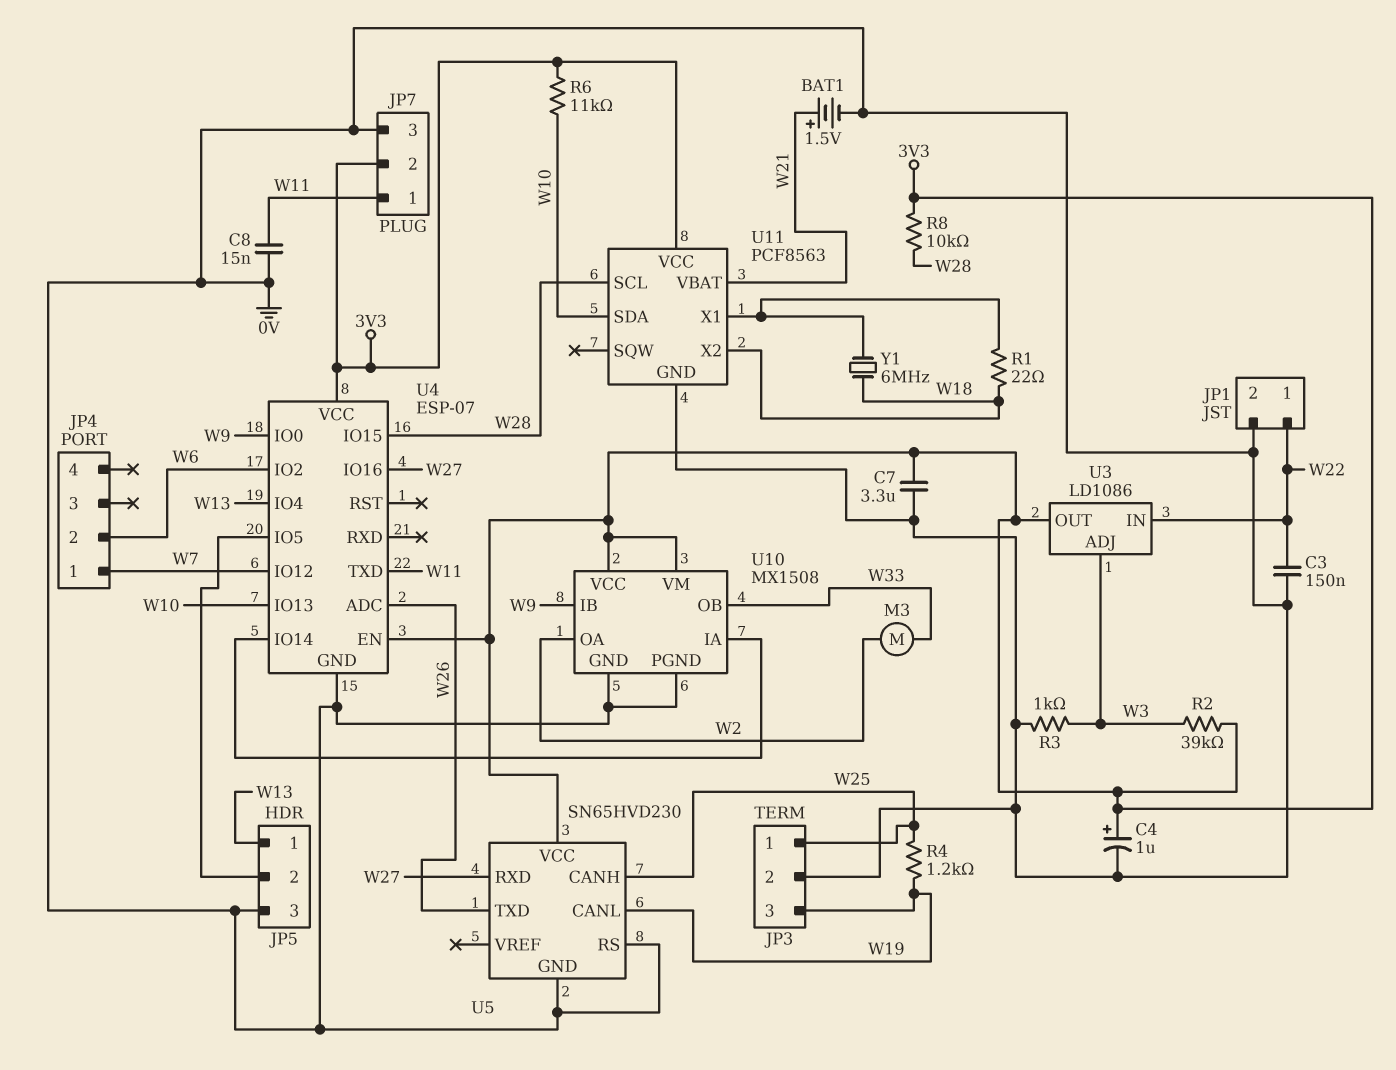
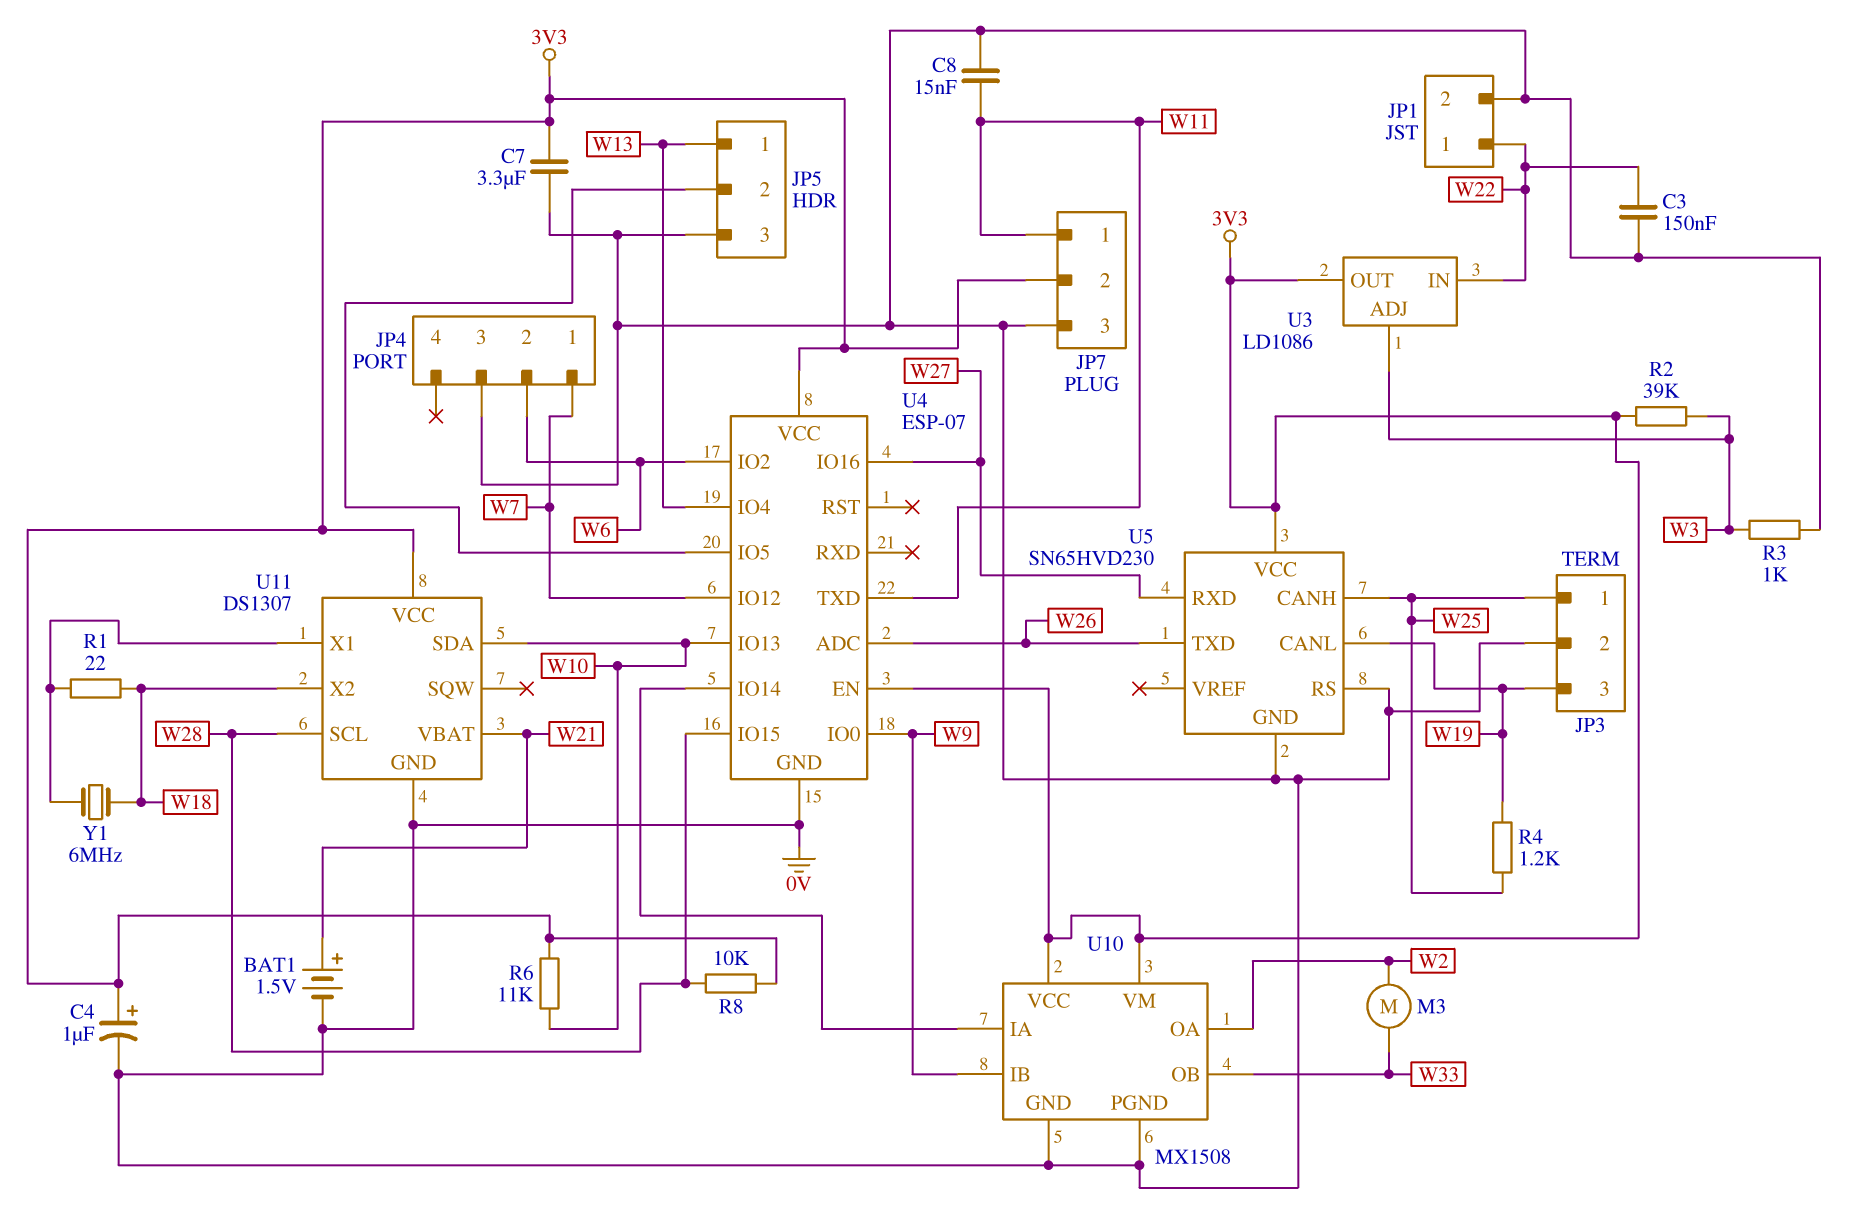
JP4 pin 3: none -> 0V
U11: PCF8563 -> DS1307

